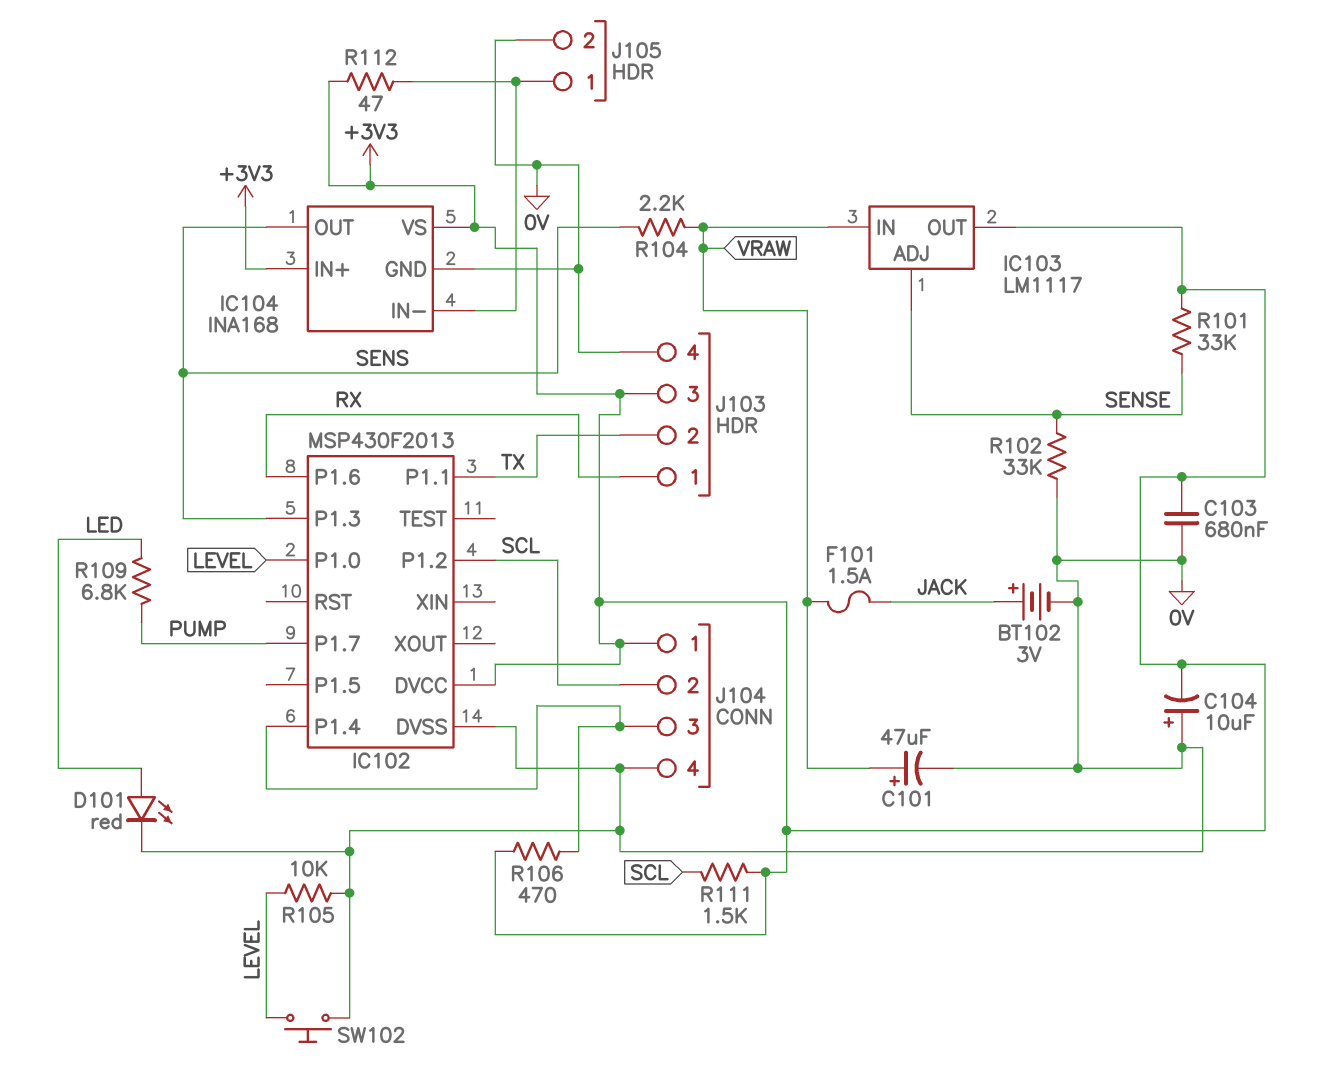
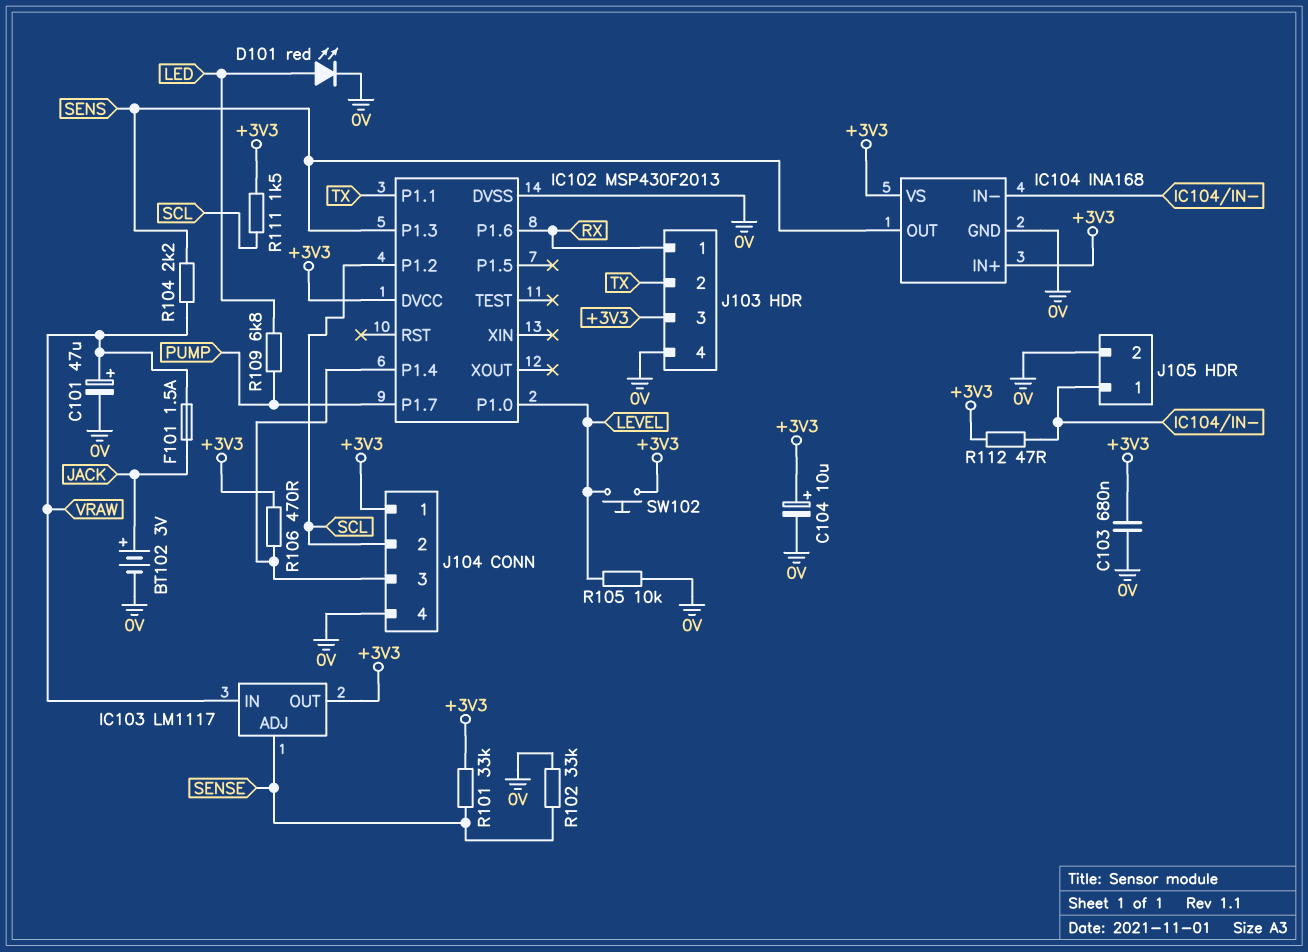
C104: 10uF (plus 0V, minus +3V3) -> 10uF (plus +3V3, minus 0V)
SW102: button (0V, LEVEL) -> button (+3V3, LEVEL)

